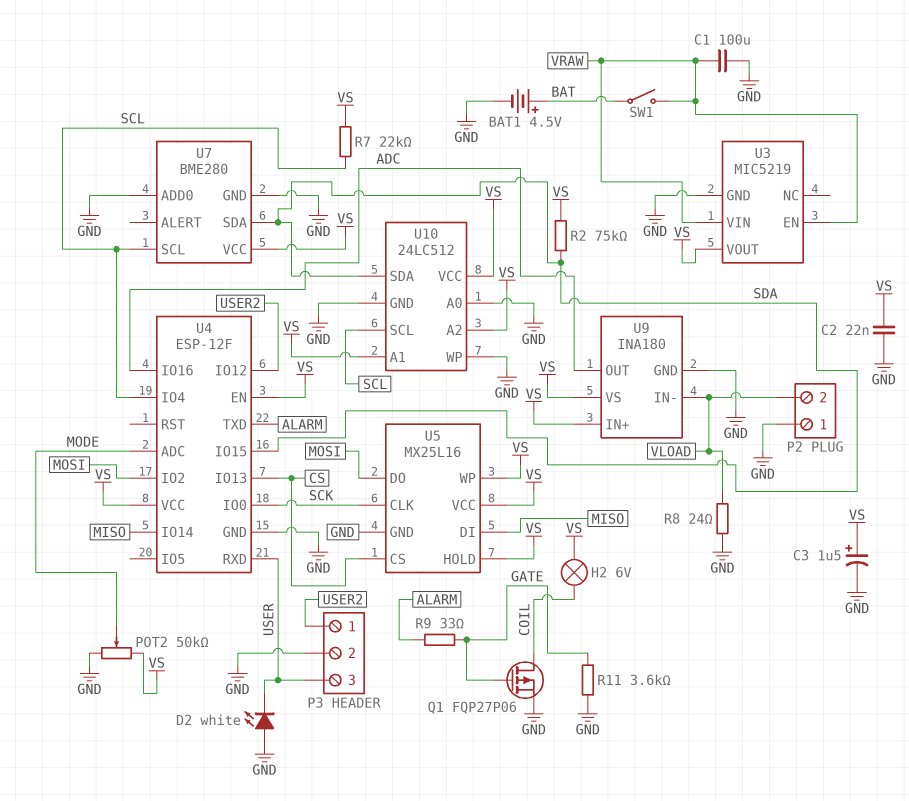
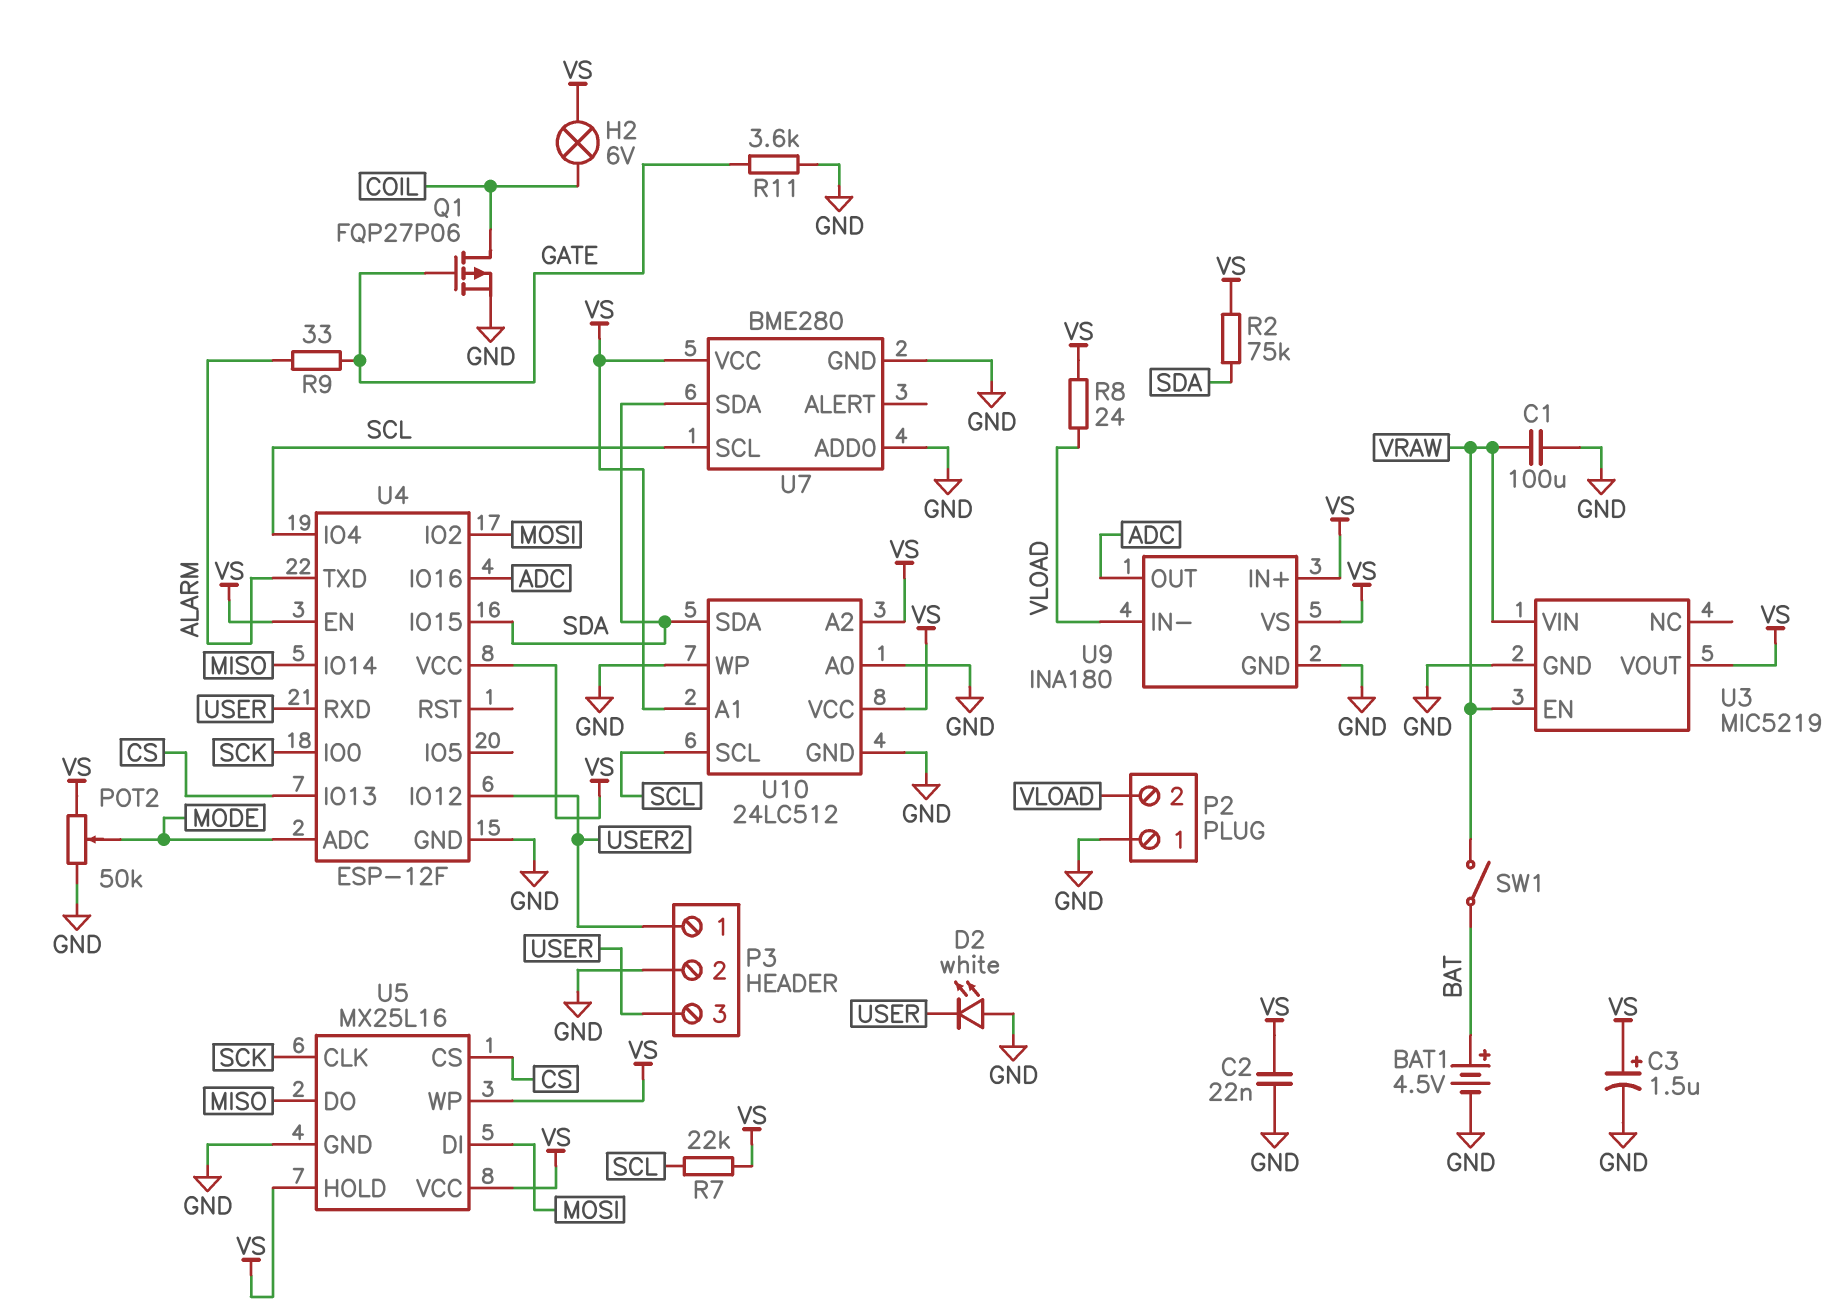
R8: 24 (GND, VLOAD) -> 24 (VLOAD, VS)
U5 pin DI: MISO -> MOSI
U5 pin DO: MOSI -> MISO

